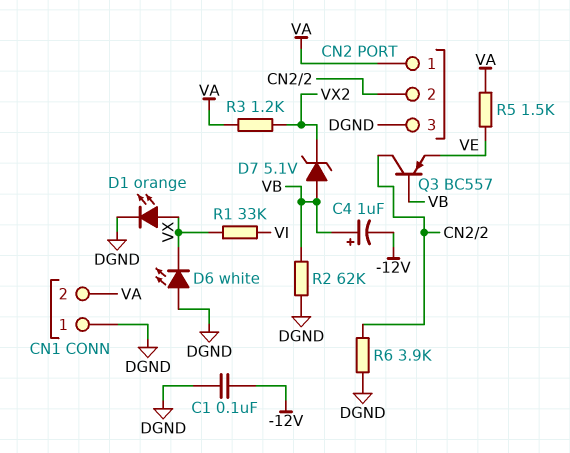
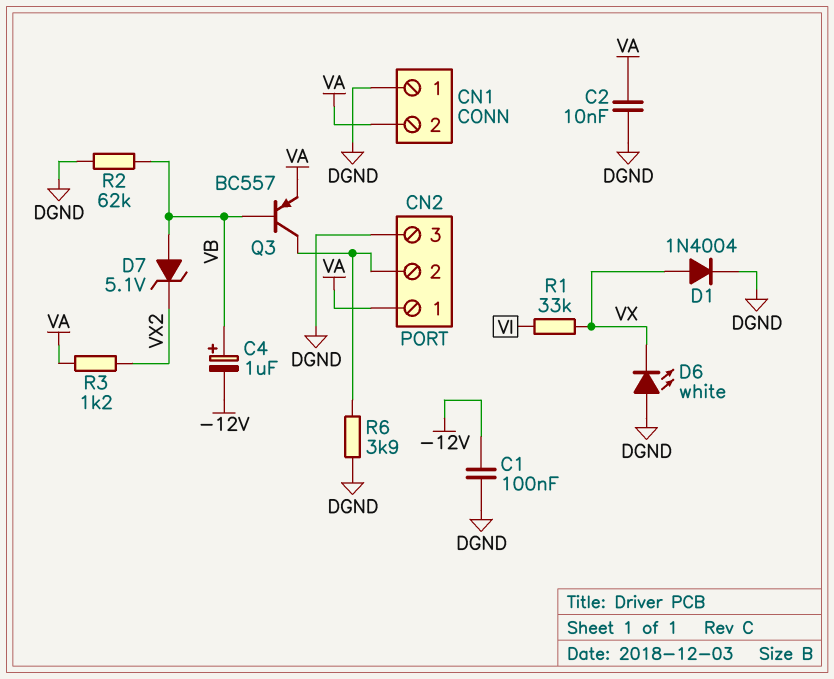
C2: none -> 10nF (DGND, VA)
D1: LED orange (A VX, K DGND) -> diode 1N4004 (A VX, K DGND)
Q3: PNP BC557 (B VB, C CN2/2, E VE) -> PNP BC557 (B VB, C CN2/2, E VA)
R5: 1.5k (VA, VE) -> none

